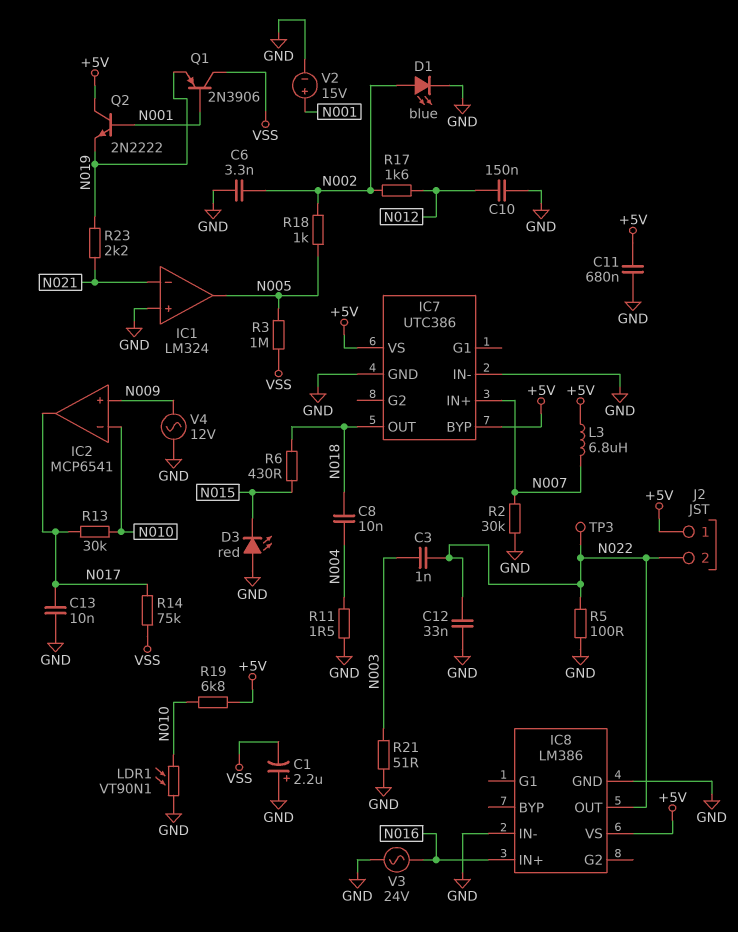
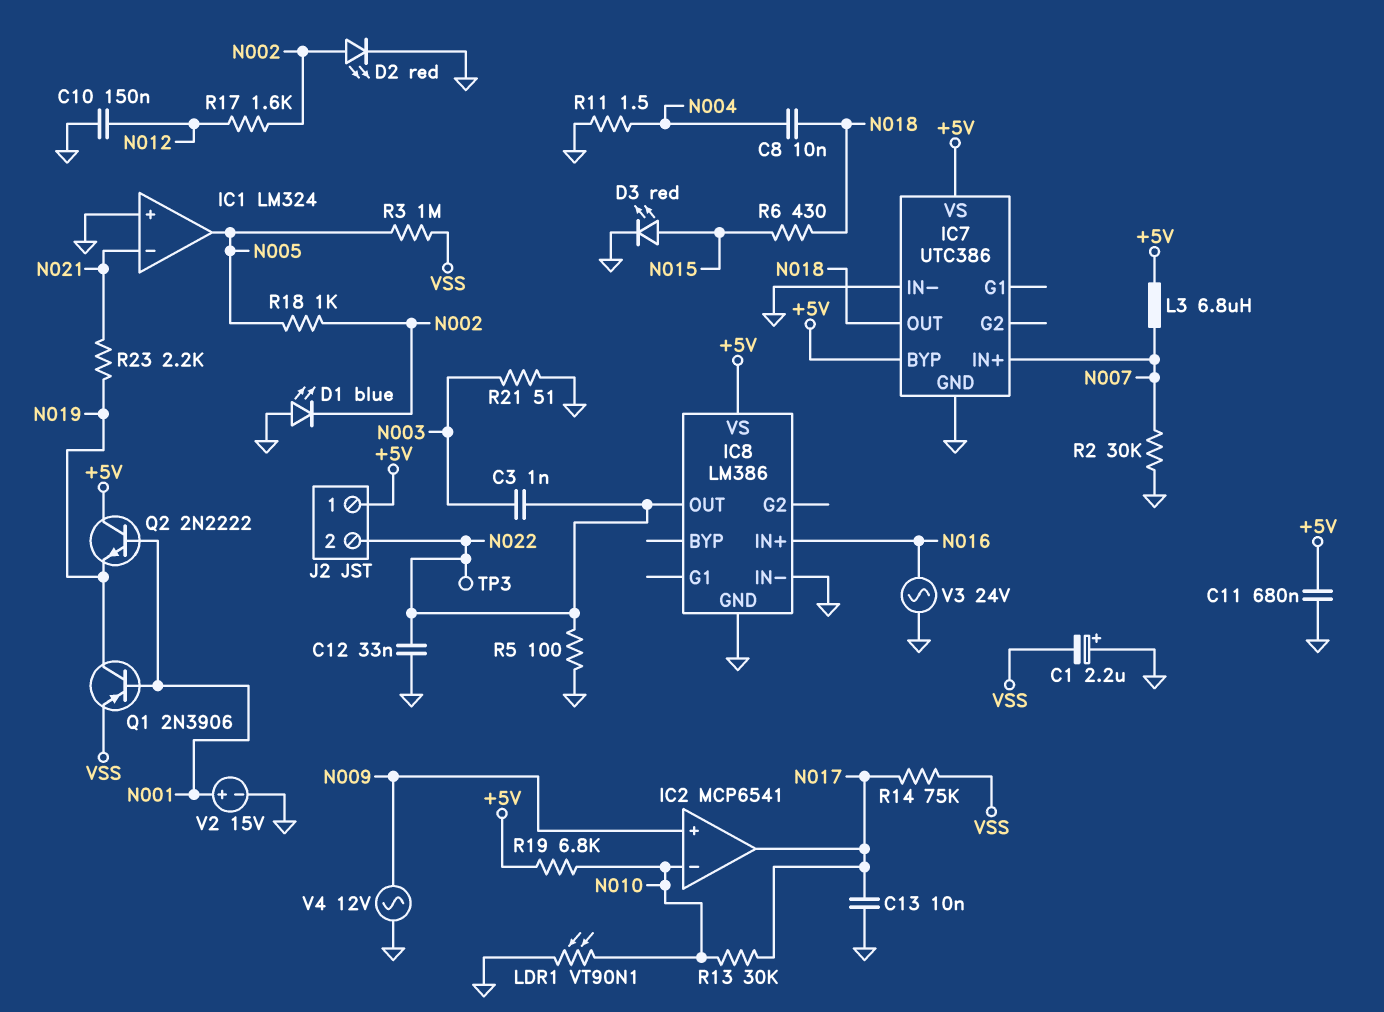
C6: 3.3nF (GND, N002) -> none
D1: LED blue (A N002, K GND) -> LED blue (A GND, K N002)
D2: none -> LED red (A N002, K GND)
D3: LED red (A GND, K N015) -> LED red (A N015, K GND)
Q1: PNP 2N3906 (B N001, C VSS, E N019) -> PNP 2N3906 (B N001, C N019, E VSS)

